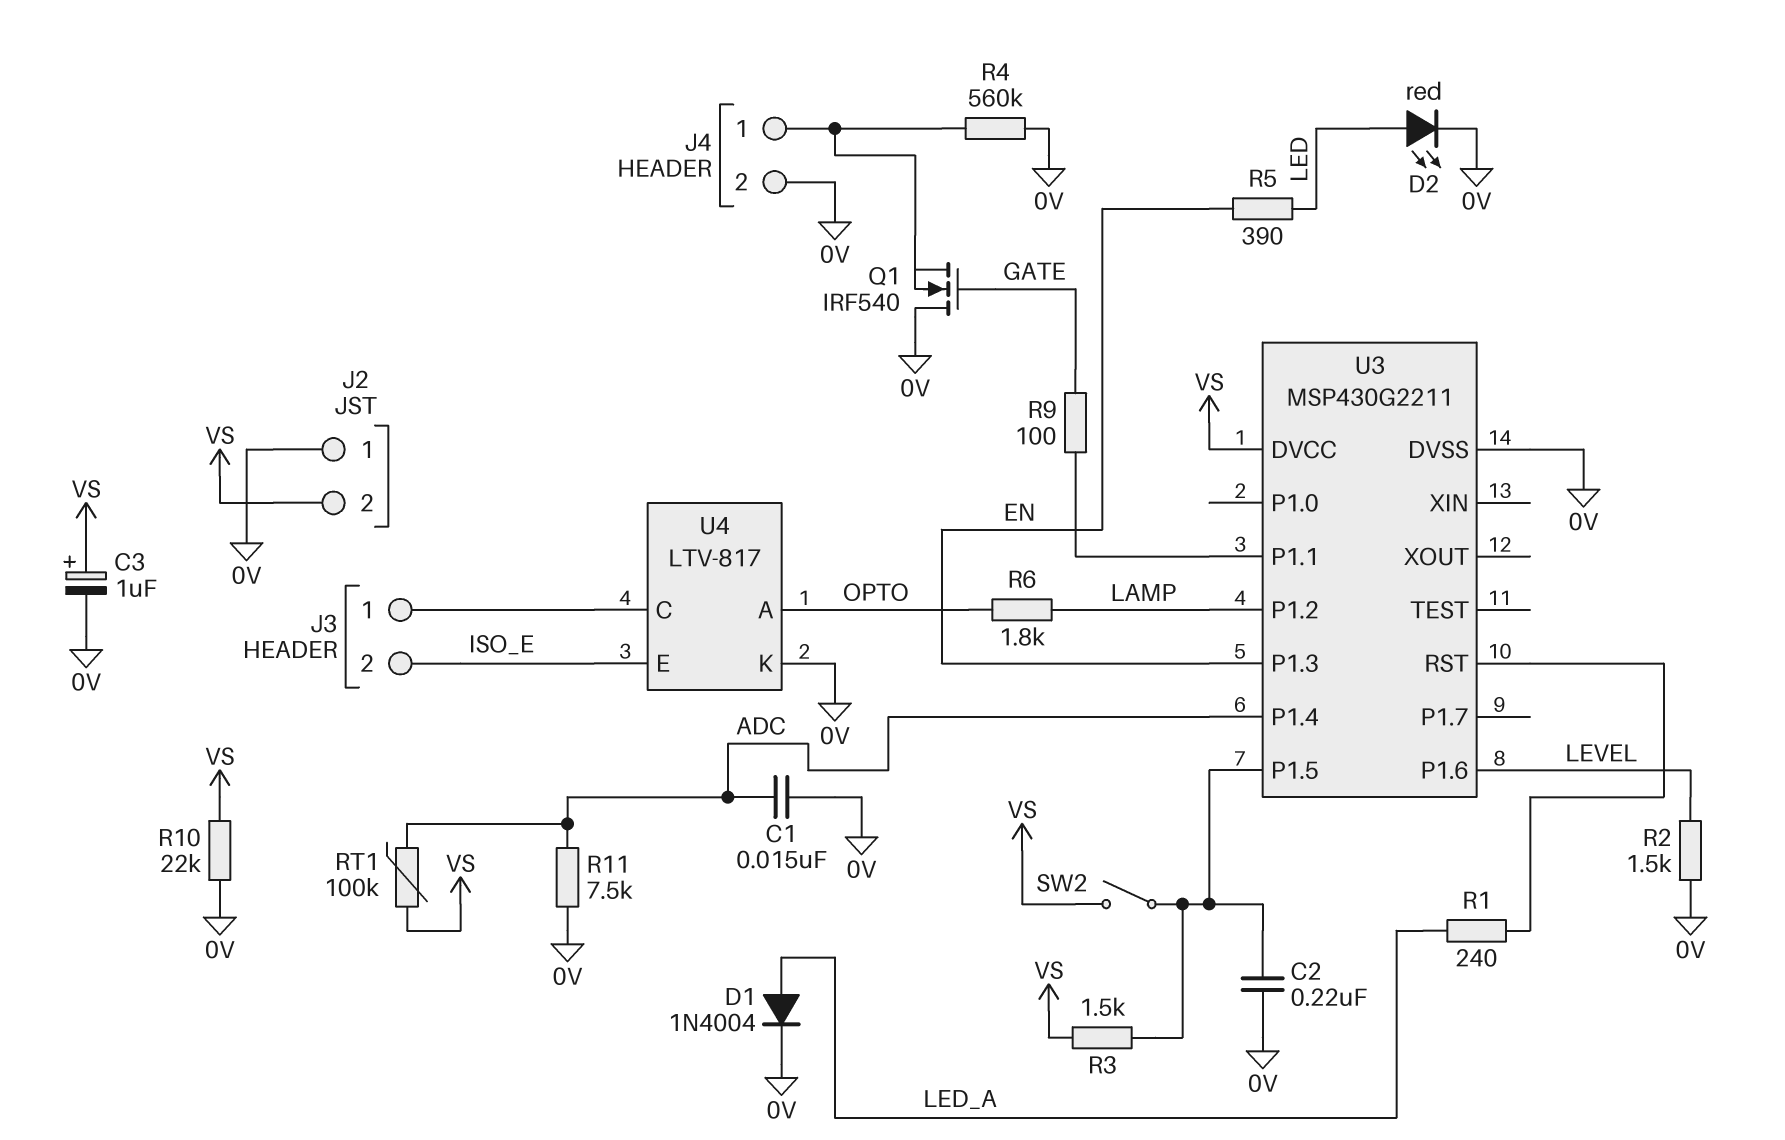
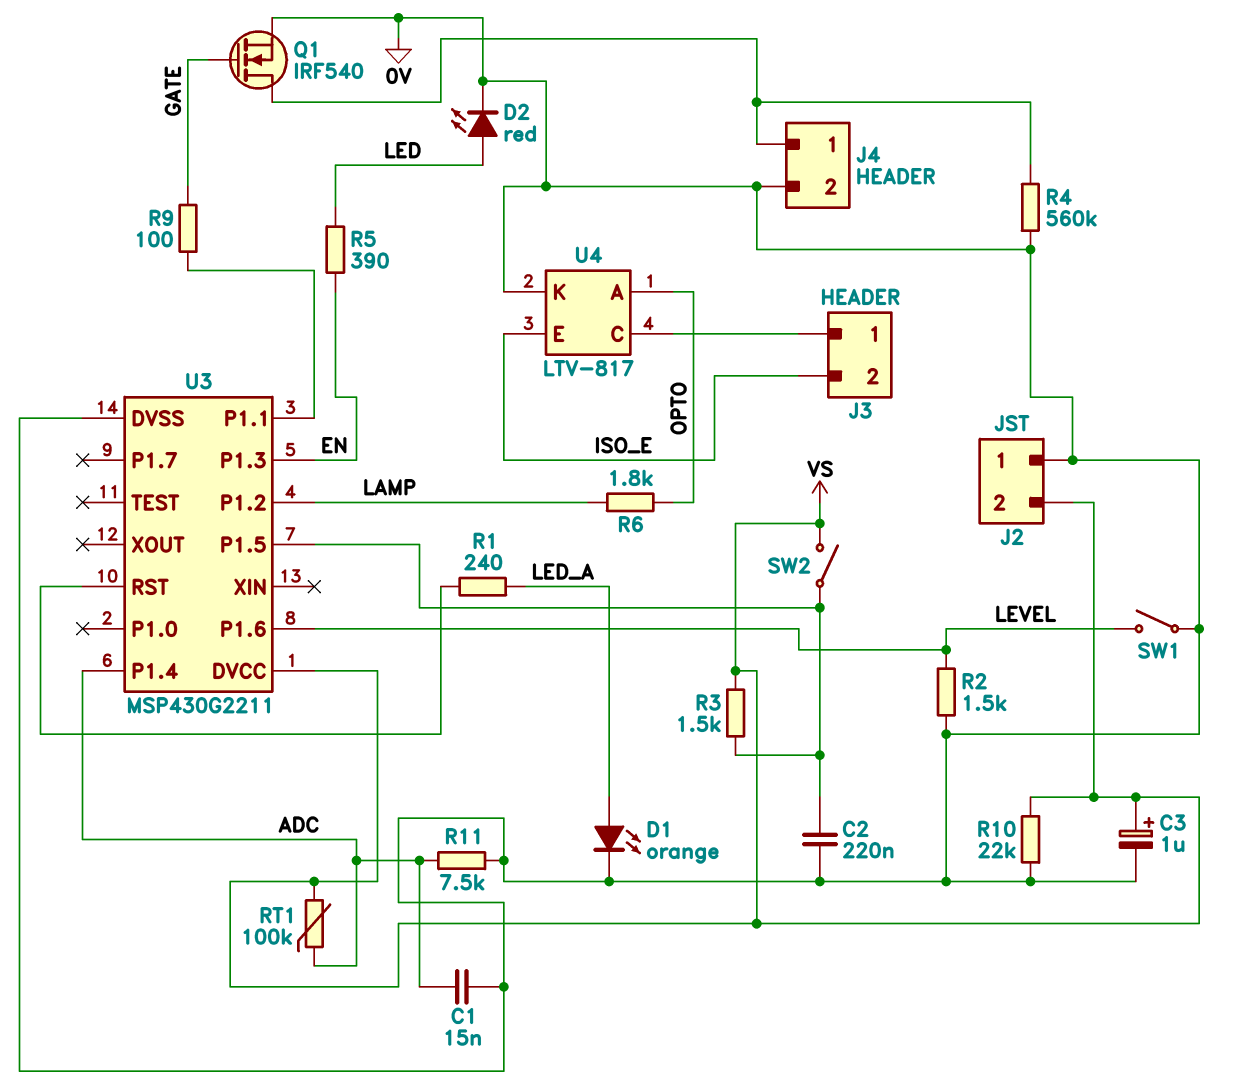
D1: diode 1N4004 (A LED_A, K 0V) -> LED orange (A LED_A, K 0V)
Q1: NMOS IRF540 (G GATE, D 0V, S J4/1) -> NMOS IRF540 (G GATE, D J4/1, S 0V)
SW1: none -> switch (0V, LEVEL)

